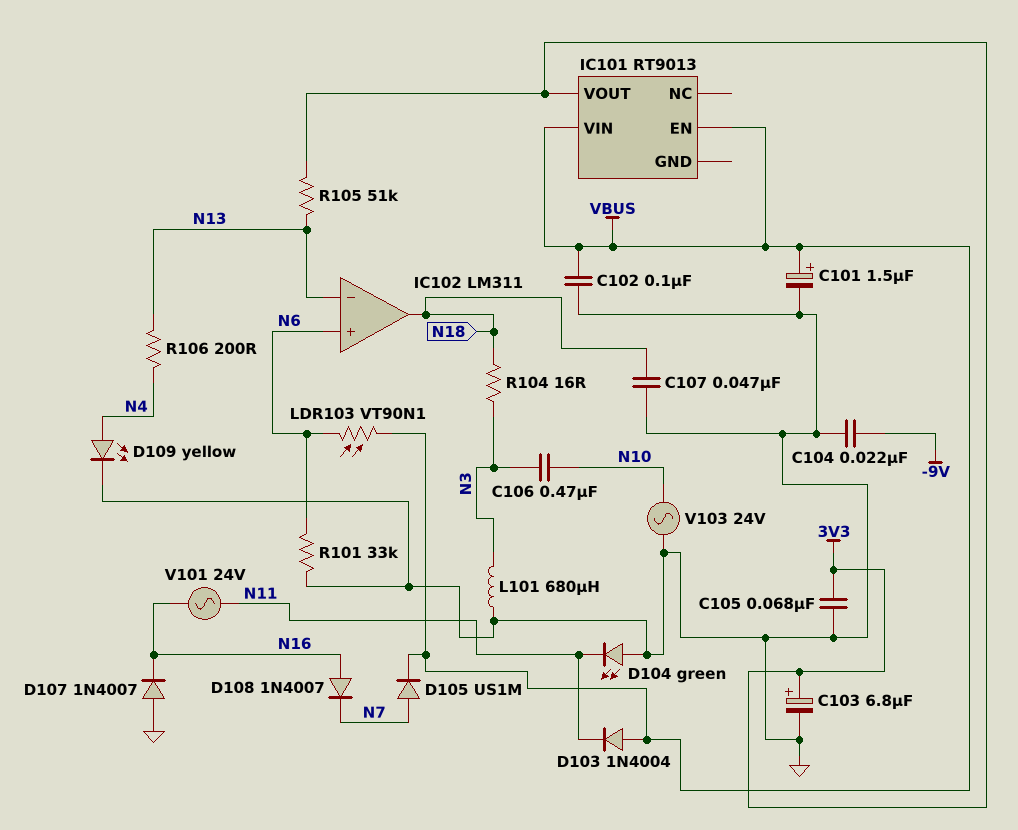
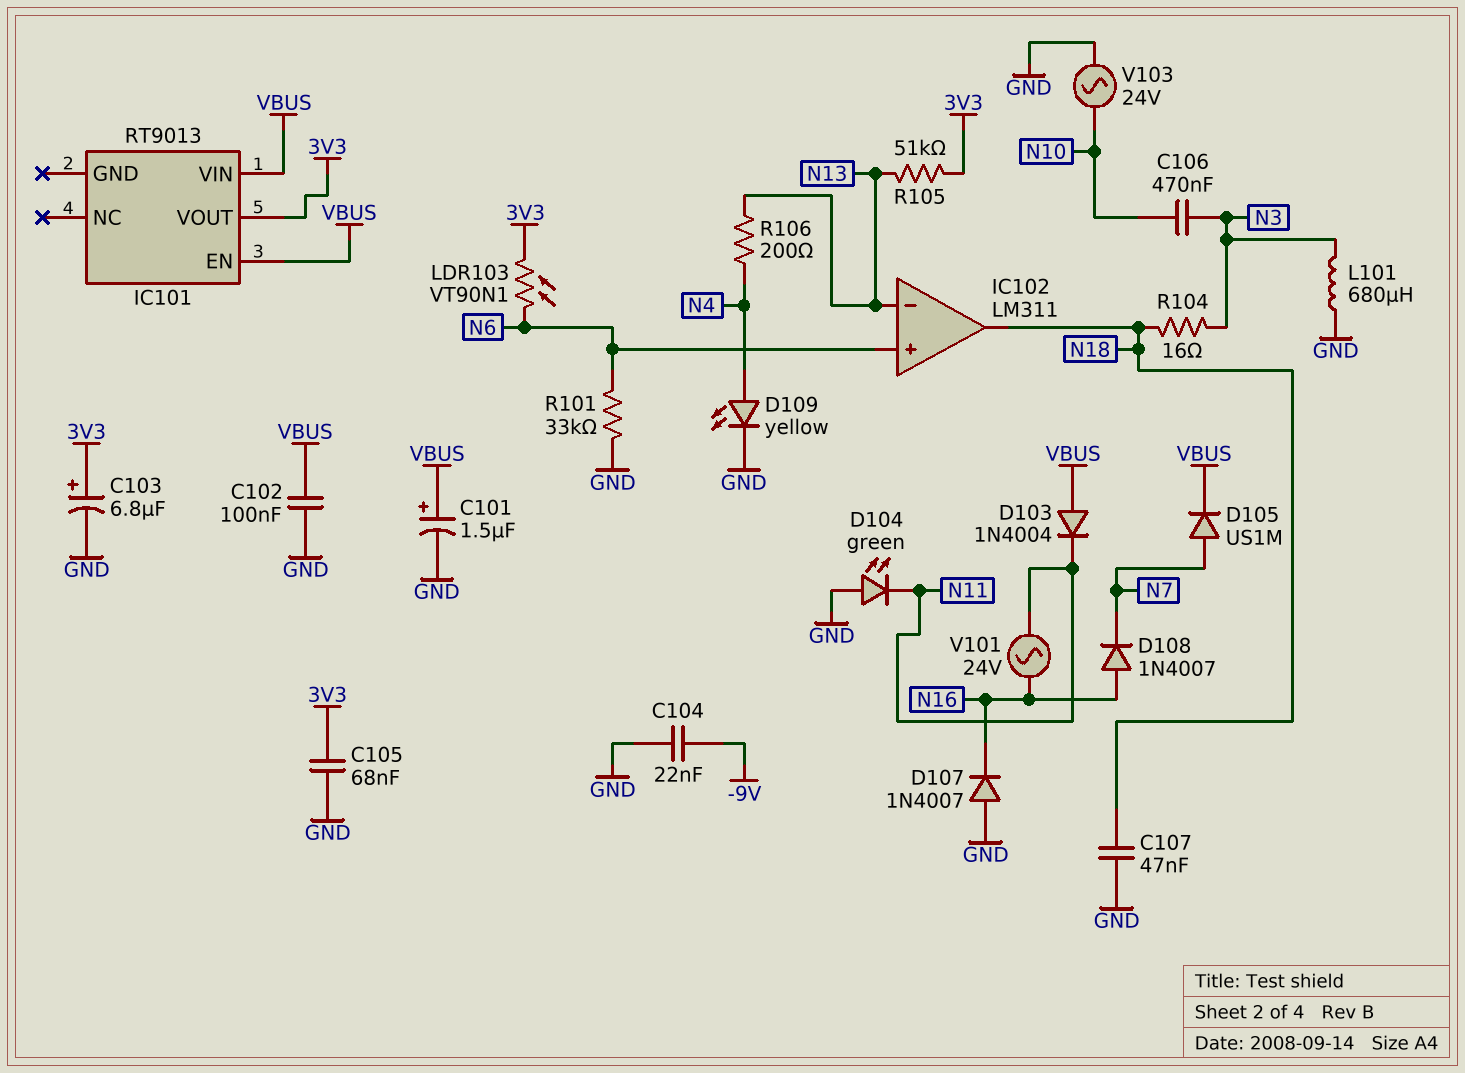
LDR103: VT90N1 (N6, VBUS) -> VT90N1 (3V3, N6)

